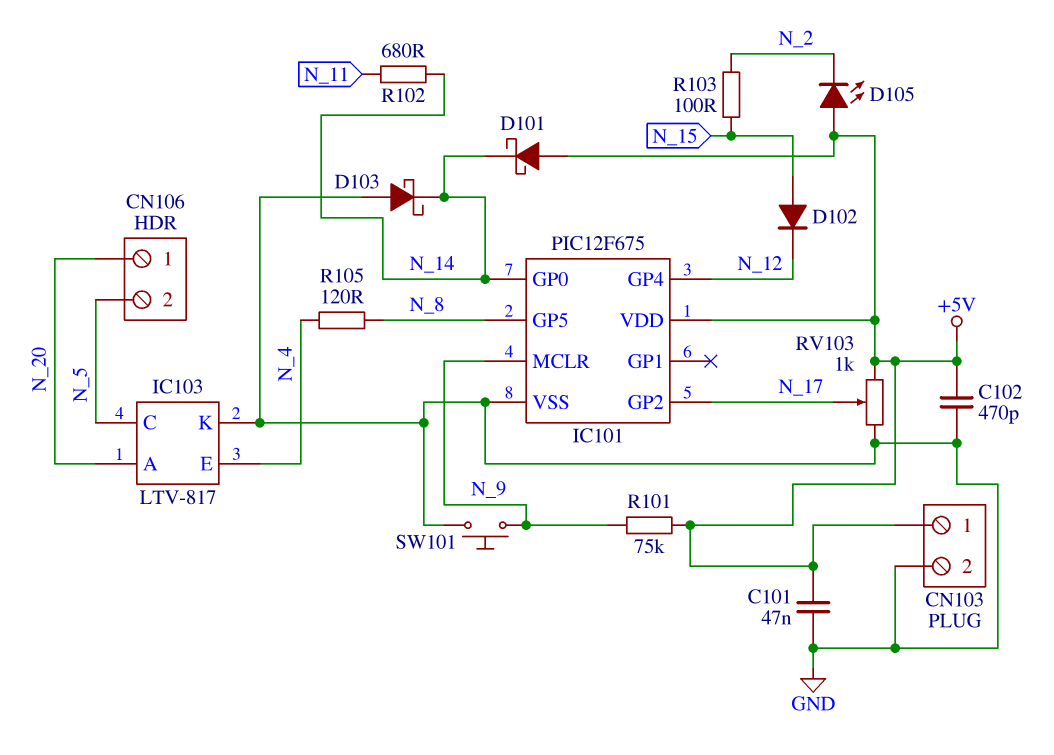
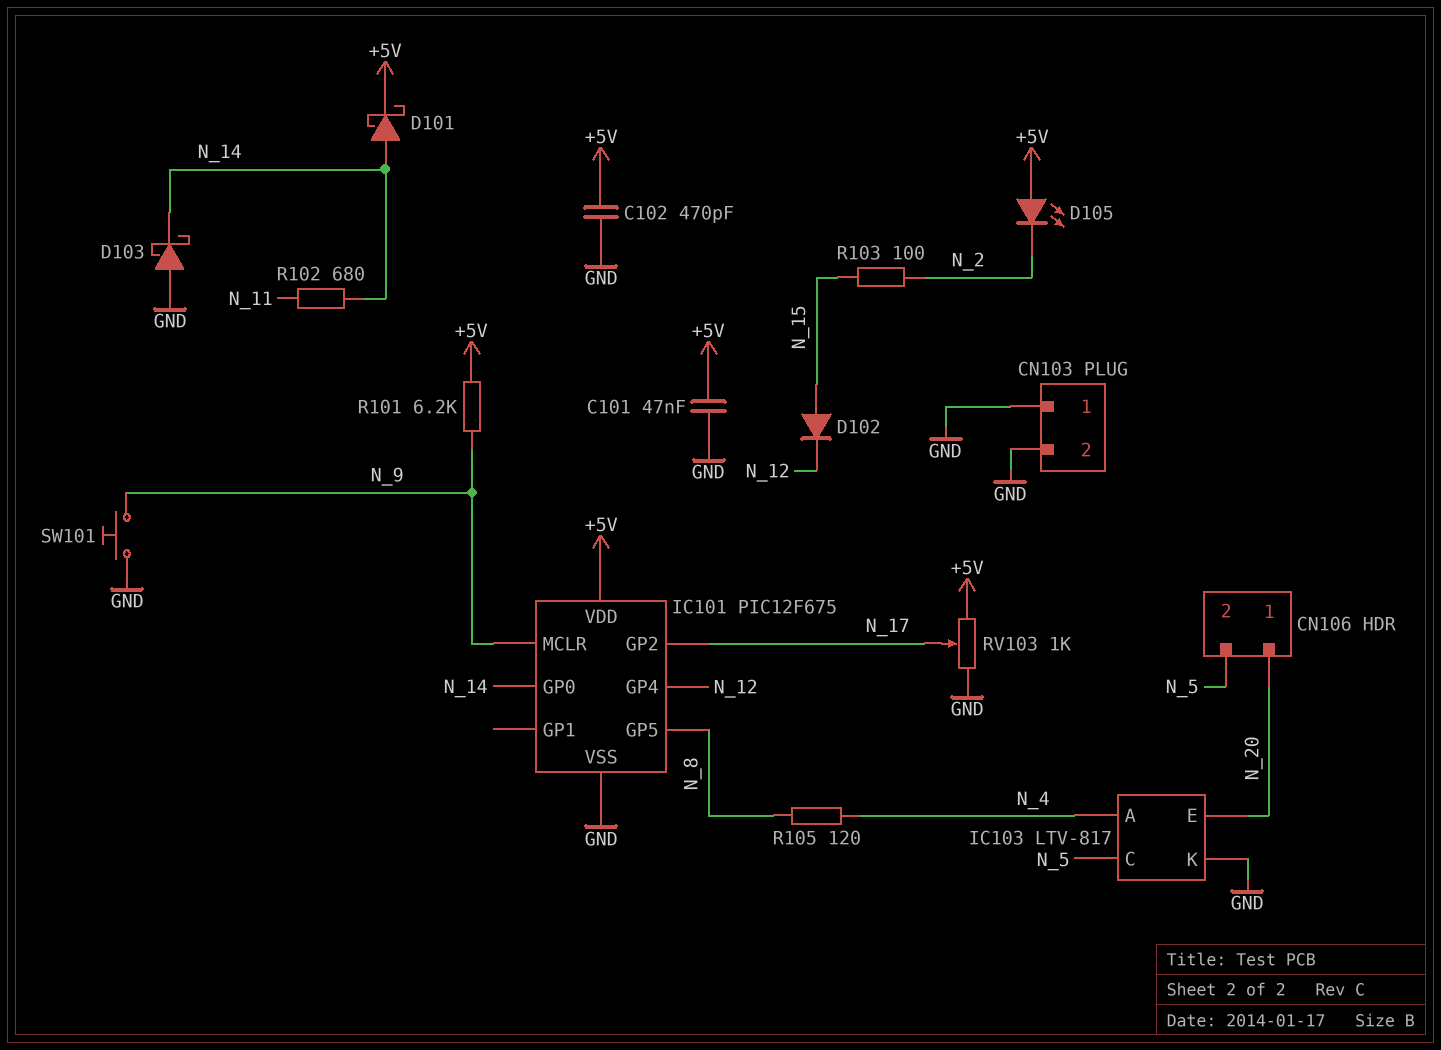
CN103 pin 1: +5V -> GND
D101: schottky (A +5V, K N_14) -> schottky (A N_14, K +5V)
IC103 pin A: N_20 -> N_4
IC103 pin E: N_4 -> N_20
R101: 75k (+5V, N_9) -> 6.2k (+5V, N_9)

